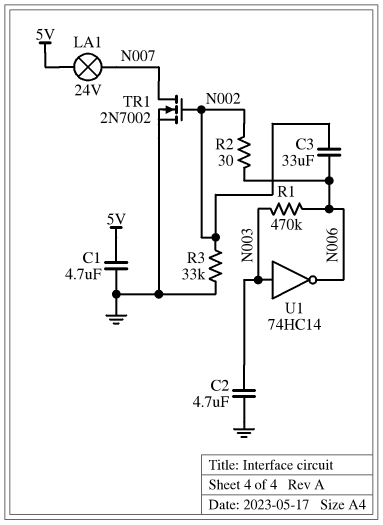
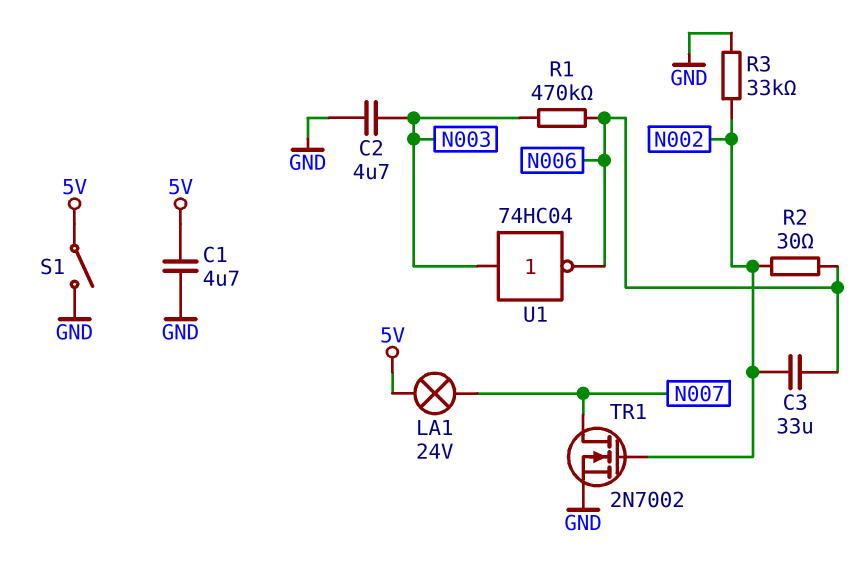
S1: none -> switch (5V, GND)
U1: NOT 74HC14 (in N003, out N006) -> NOT 74HC04 (in N003, out N006)

